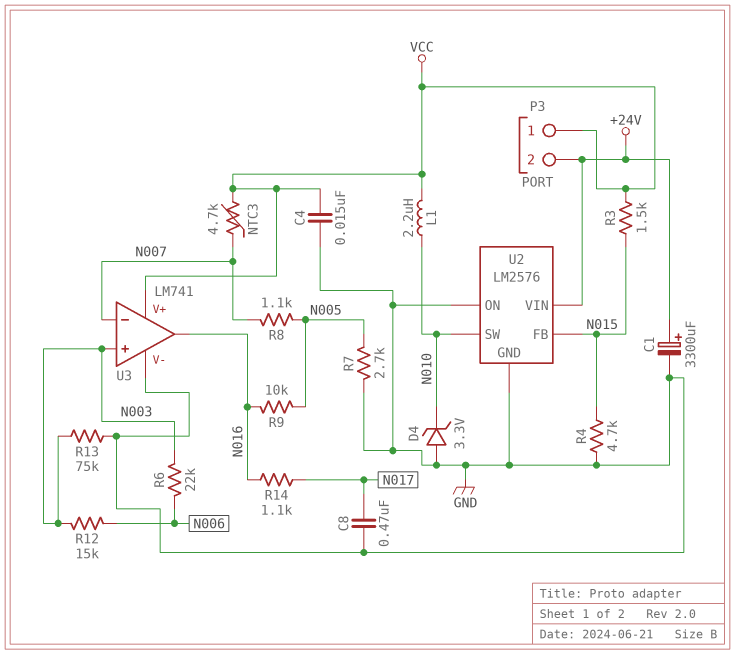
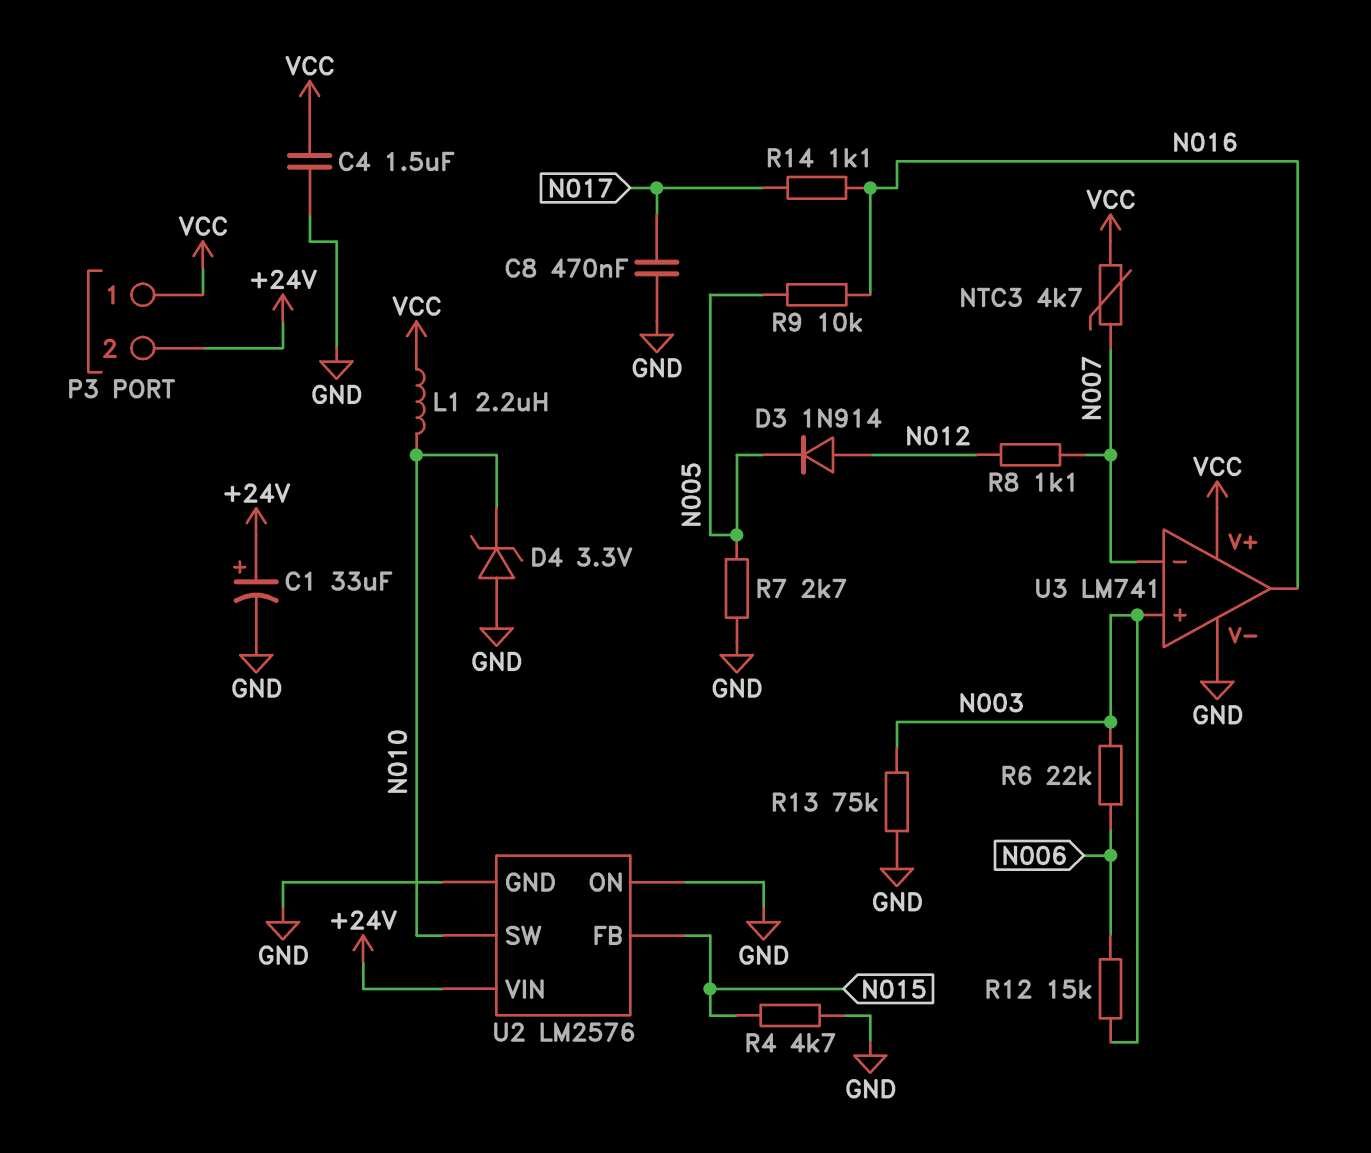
C1: 3300uF (plus +24V, minus GND) -> 33uF (plus +24V, minus GND)
C4: 15nF (GND, VCC) -> 1.5uF (GND, VCC)
D3: none -> diode 1N914 (A N012, K N005)
R3: 1.5k (N015, VCC) -> none
R8: 1.1k (N005, N007) -> 1.1k (N007, N012)

